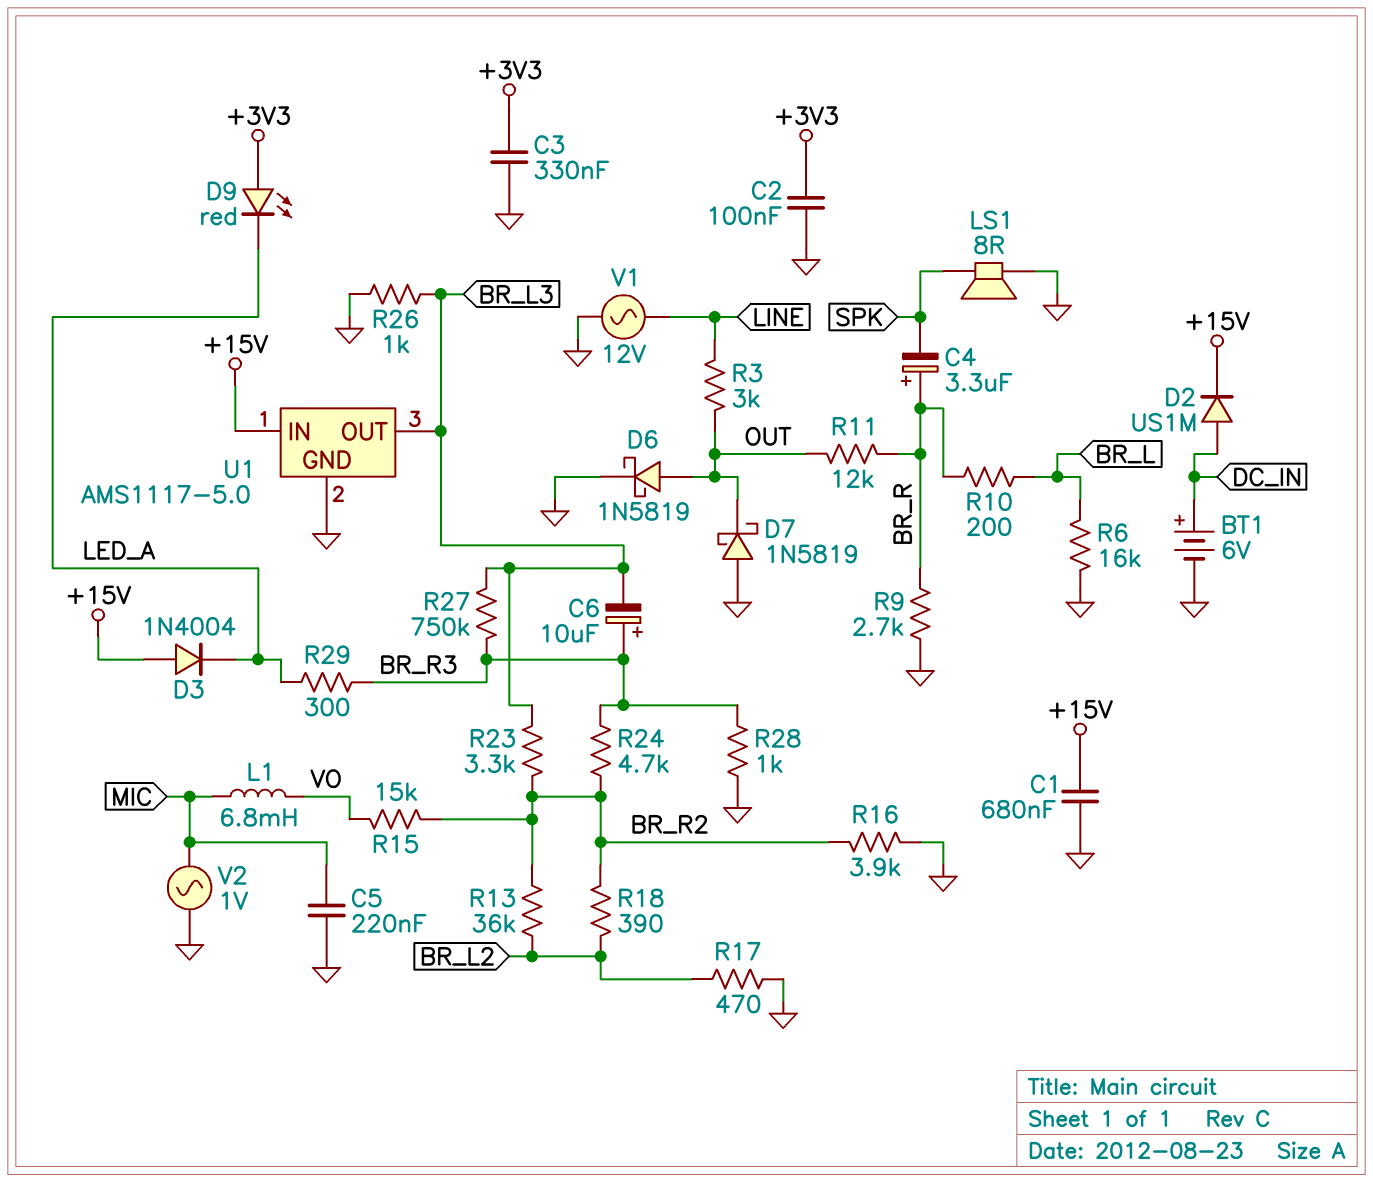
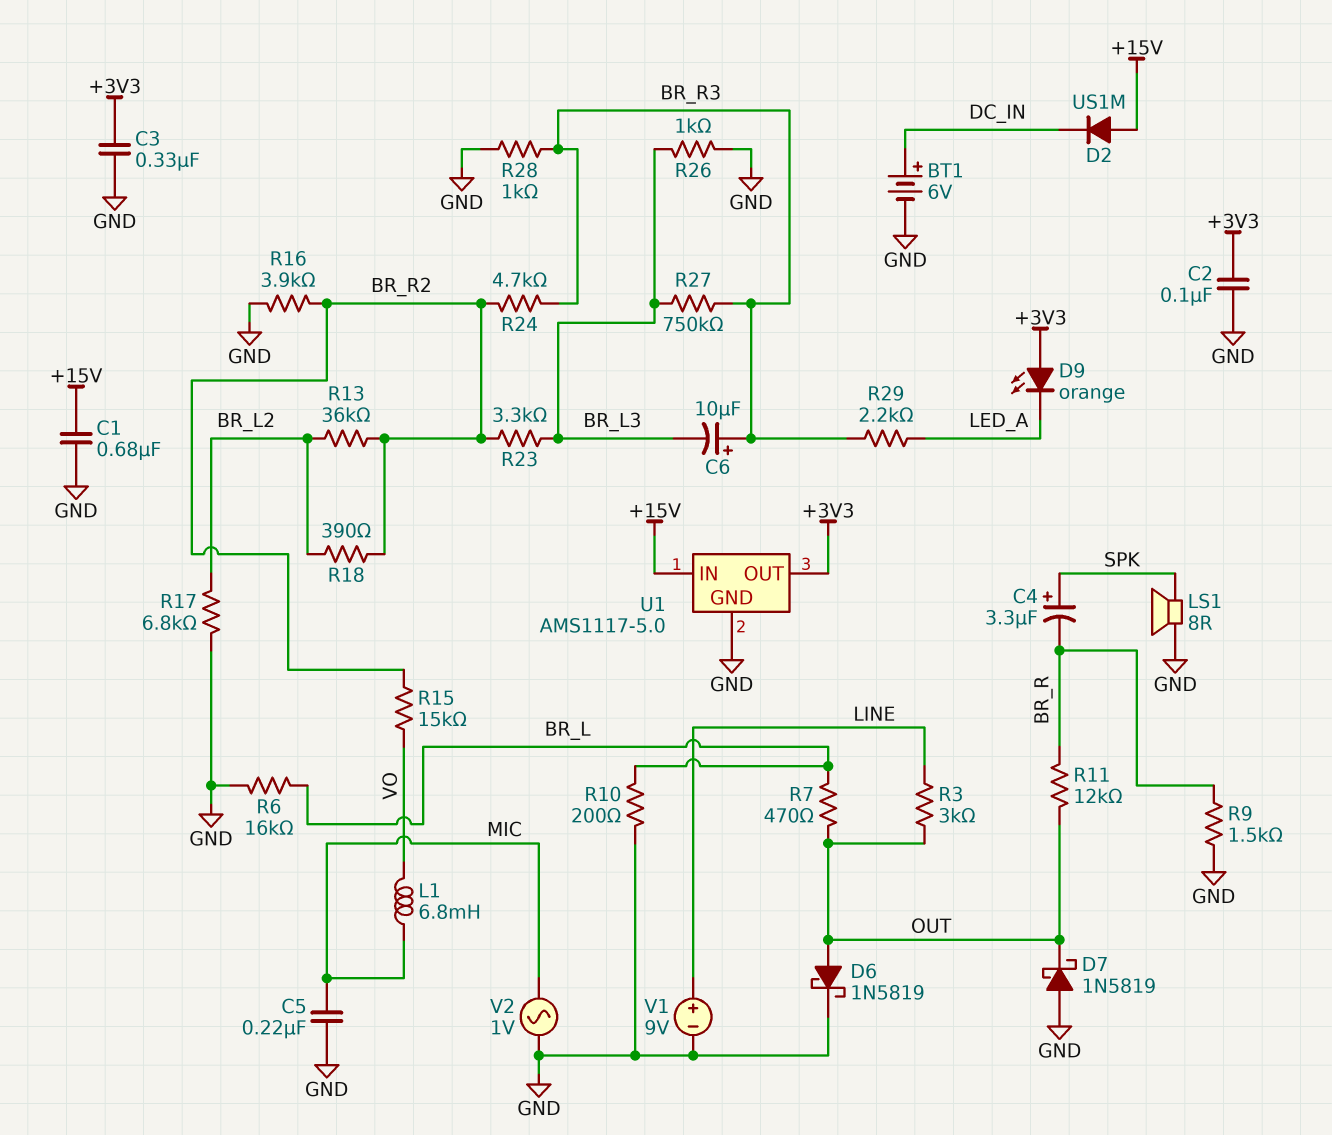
C4: 3.3uF (plus BR_R, minus SPK) -> 3.3uF (plus SPK, minus BR_R)
D2: diode US1M (A DC_IN, K +15V) -> diode US1M (A +15V, K DC_IN)
D3: diode 1N4004 (A +15V, K LED_A) -> none
D9: LED red (A +3V3, K LED_A) -> LED orange (A +3V3, K LED_A)
R7: none -> 470 (BR_L, OUT)
R9: 2.7k (BR_R, GND) -> 1.5k (BR_R, GND)
R10: 200 (BR_L, BR_R) -> 200 (BR_L, GND)
R17: 470 (BR_L2, GND) -> 6.8k (BR_L2, GND)
R29: 300 (BR_R3, LED_A) -> 2.2k (BR_R3, LED_A)
U1 pin OUT: BR_L3 -> +3V3
V1: AC 12V (GND, LINE) -> 9V (plus LINE, minus GND)

